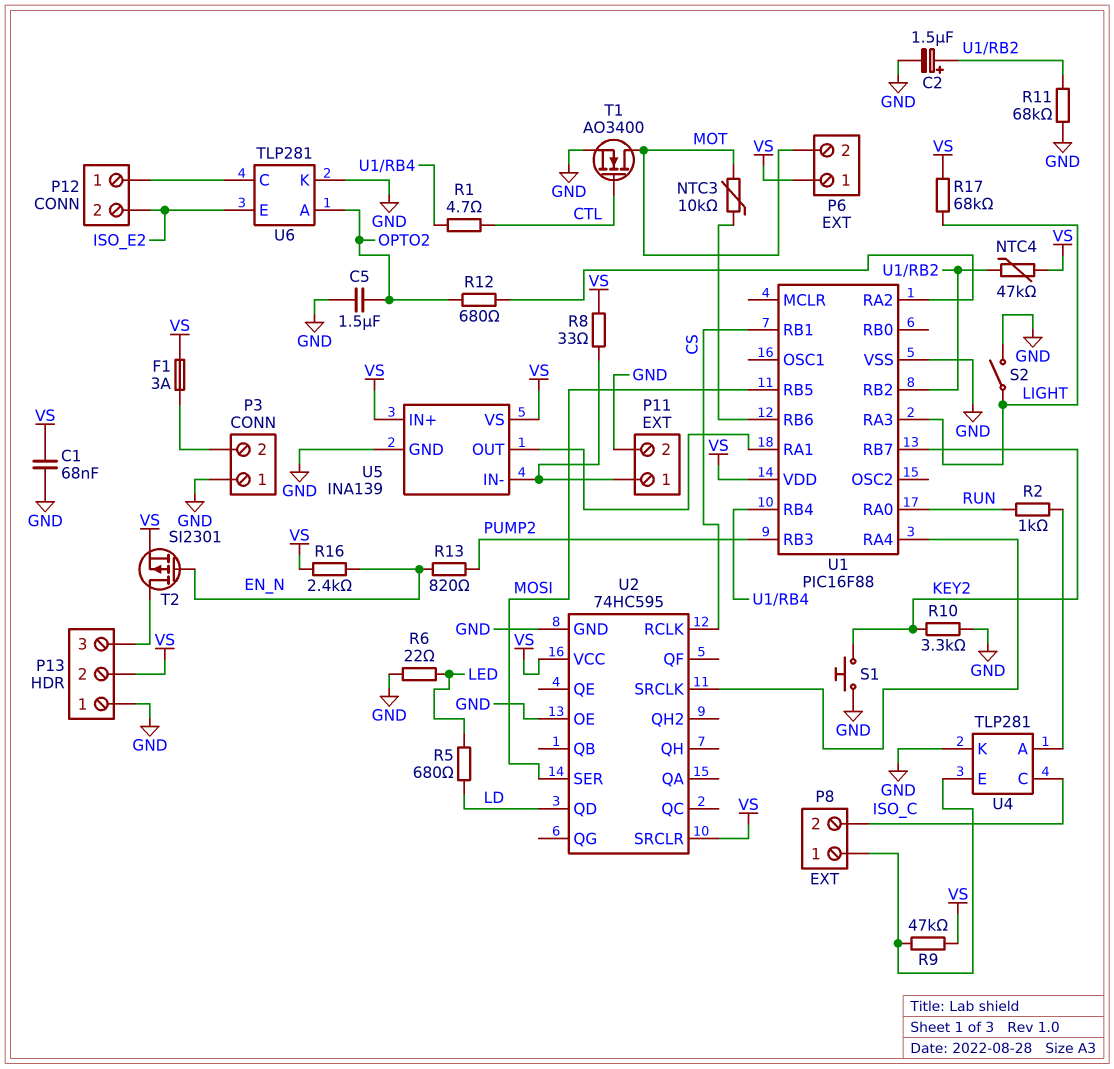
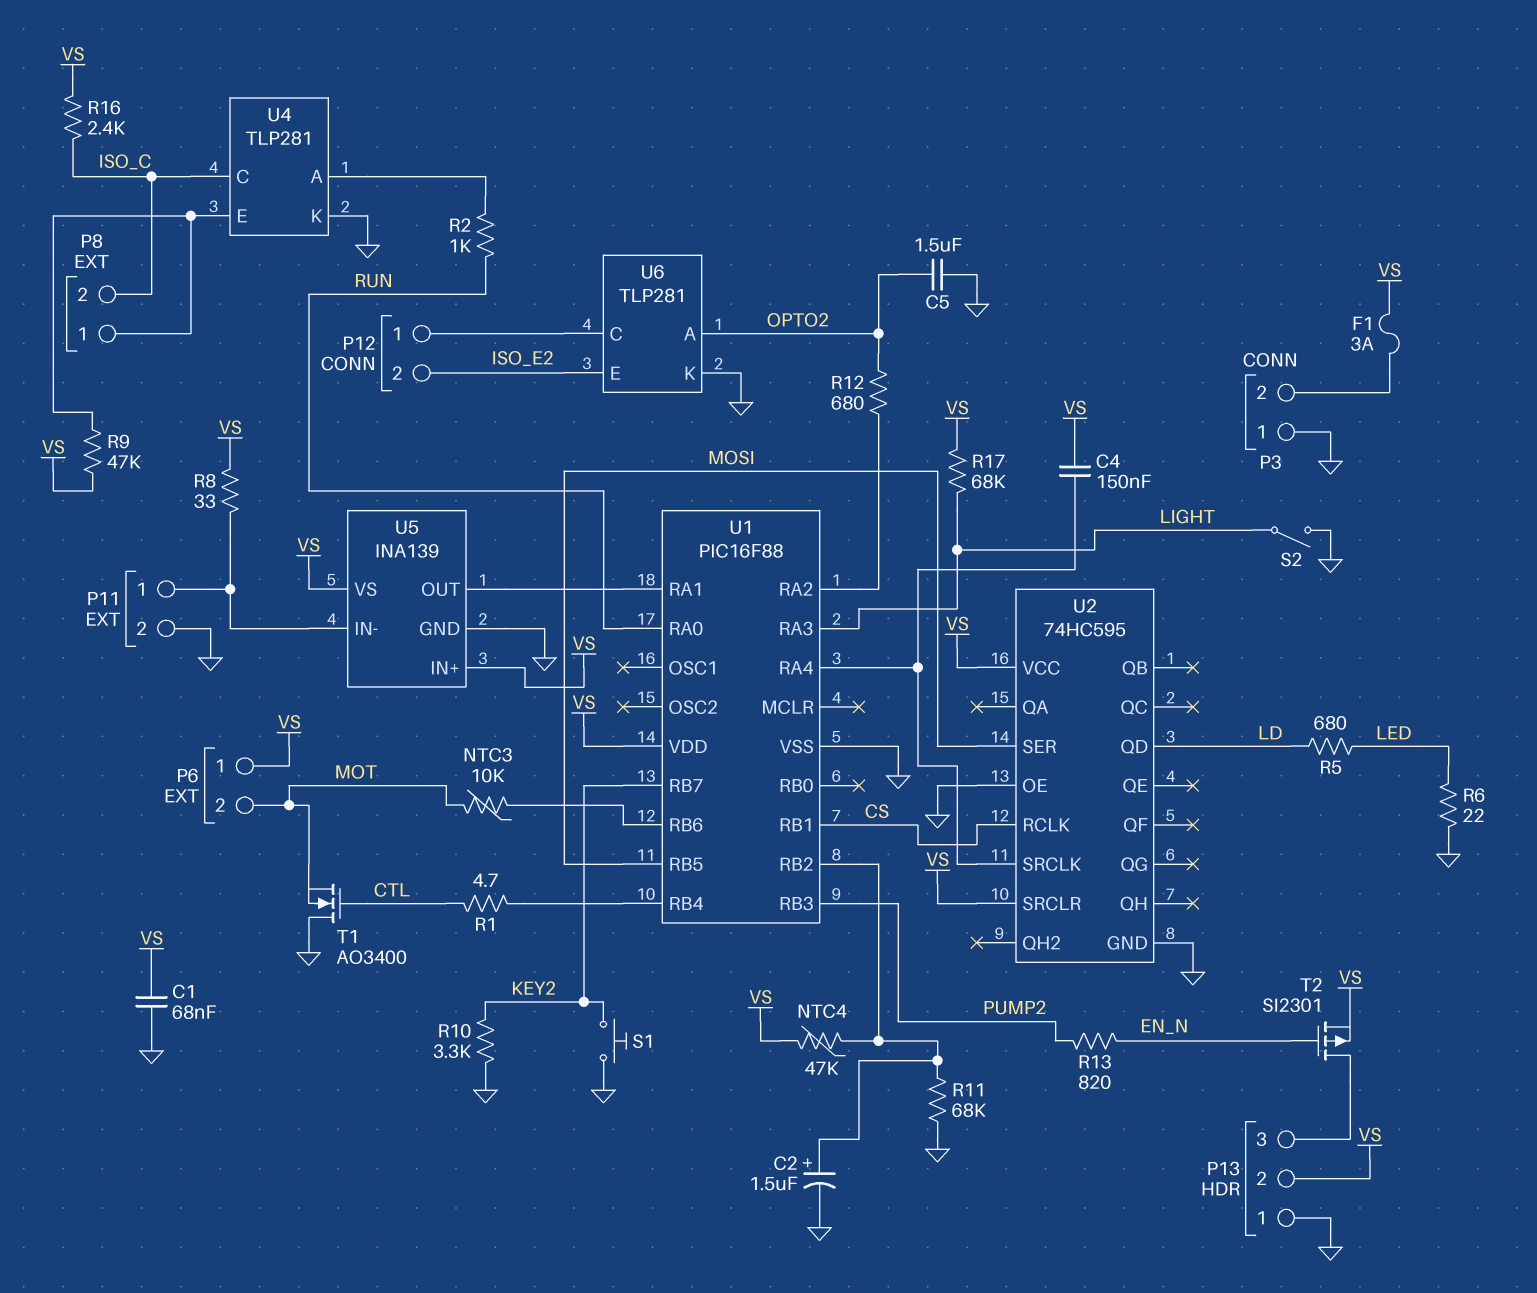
C4: none -> 150nF (U1/RA4, VS)
R16: 2.4k (EN_N, VS) -> 2.4k (ISO_C, VS)
T1: NMOS AO3400 (G CTL, D MOT, S GND) -> NMOS AO3400 (G CTL, D GND, S MOT)

